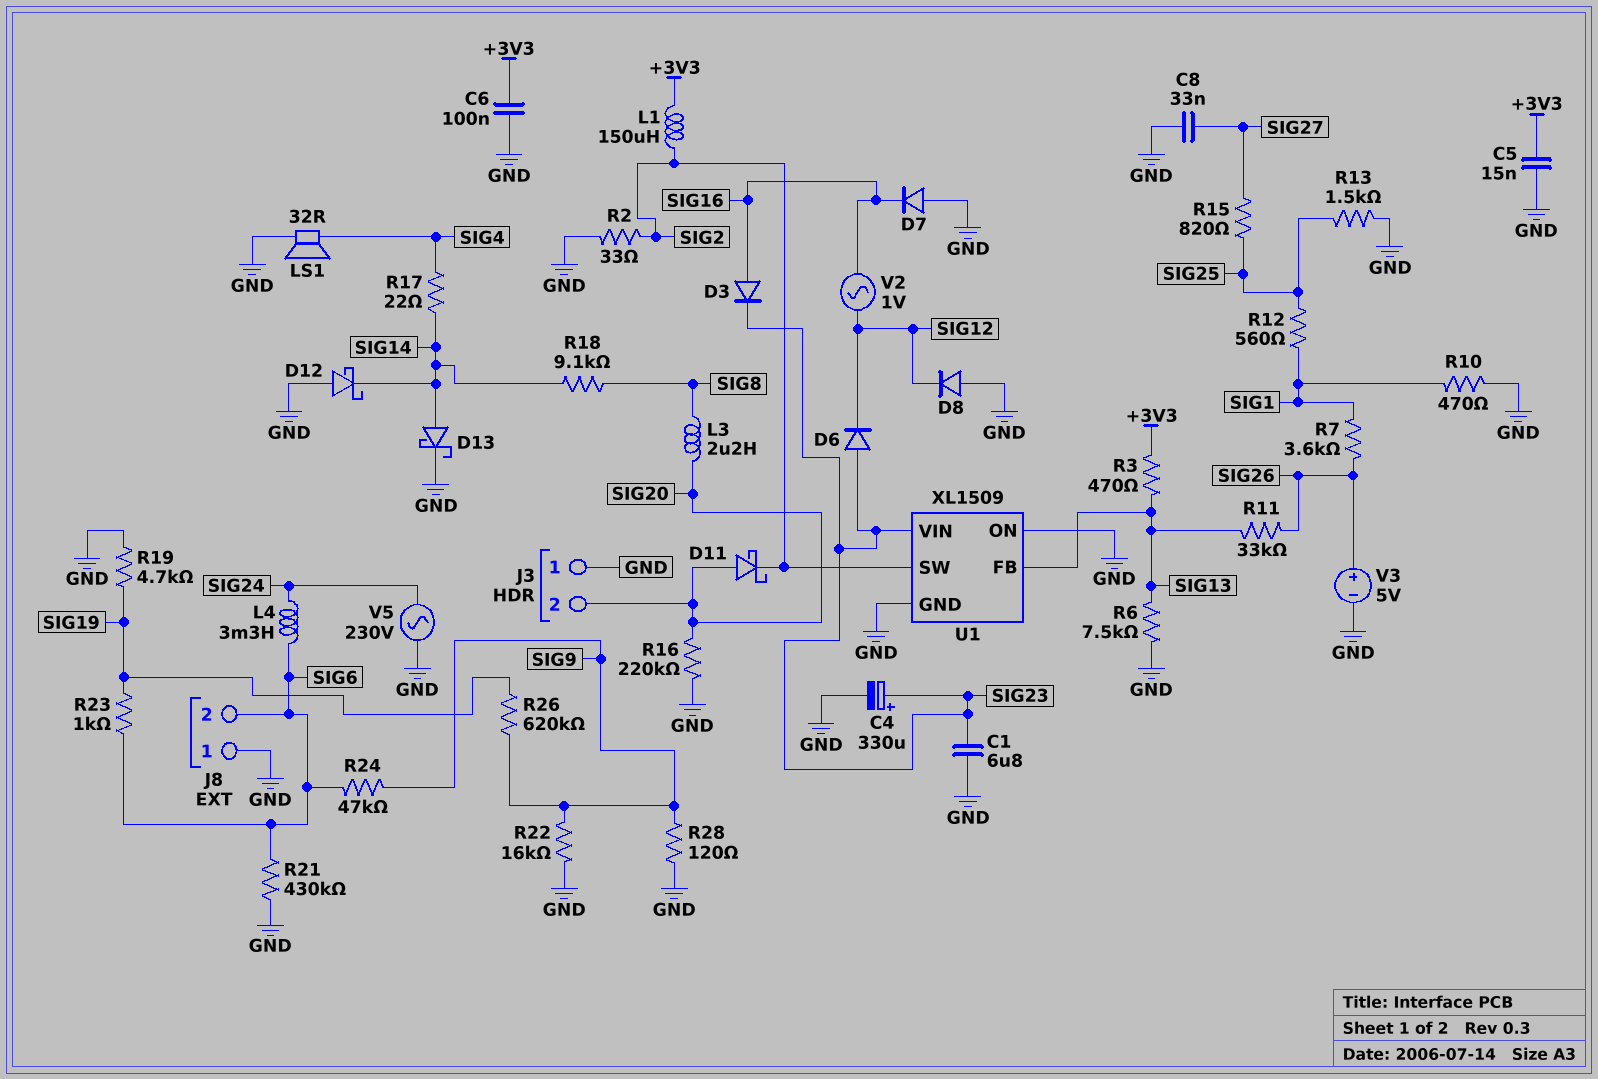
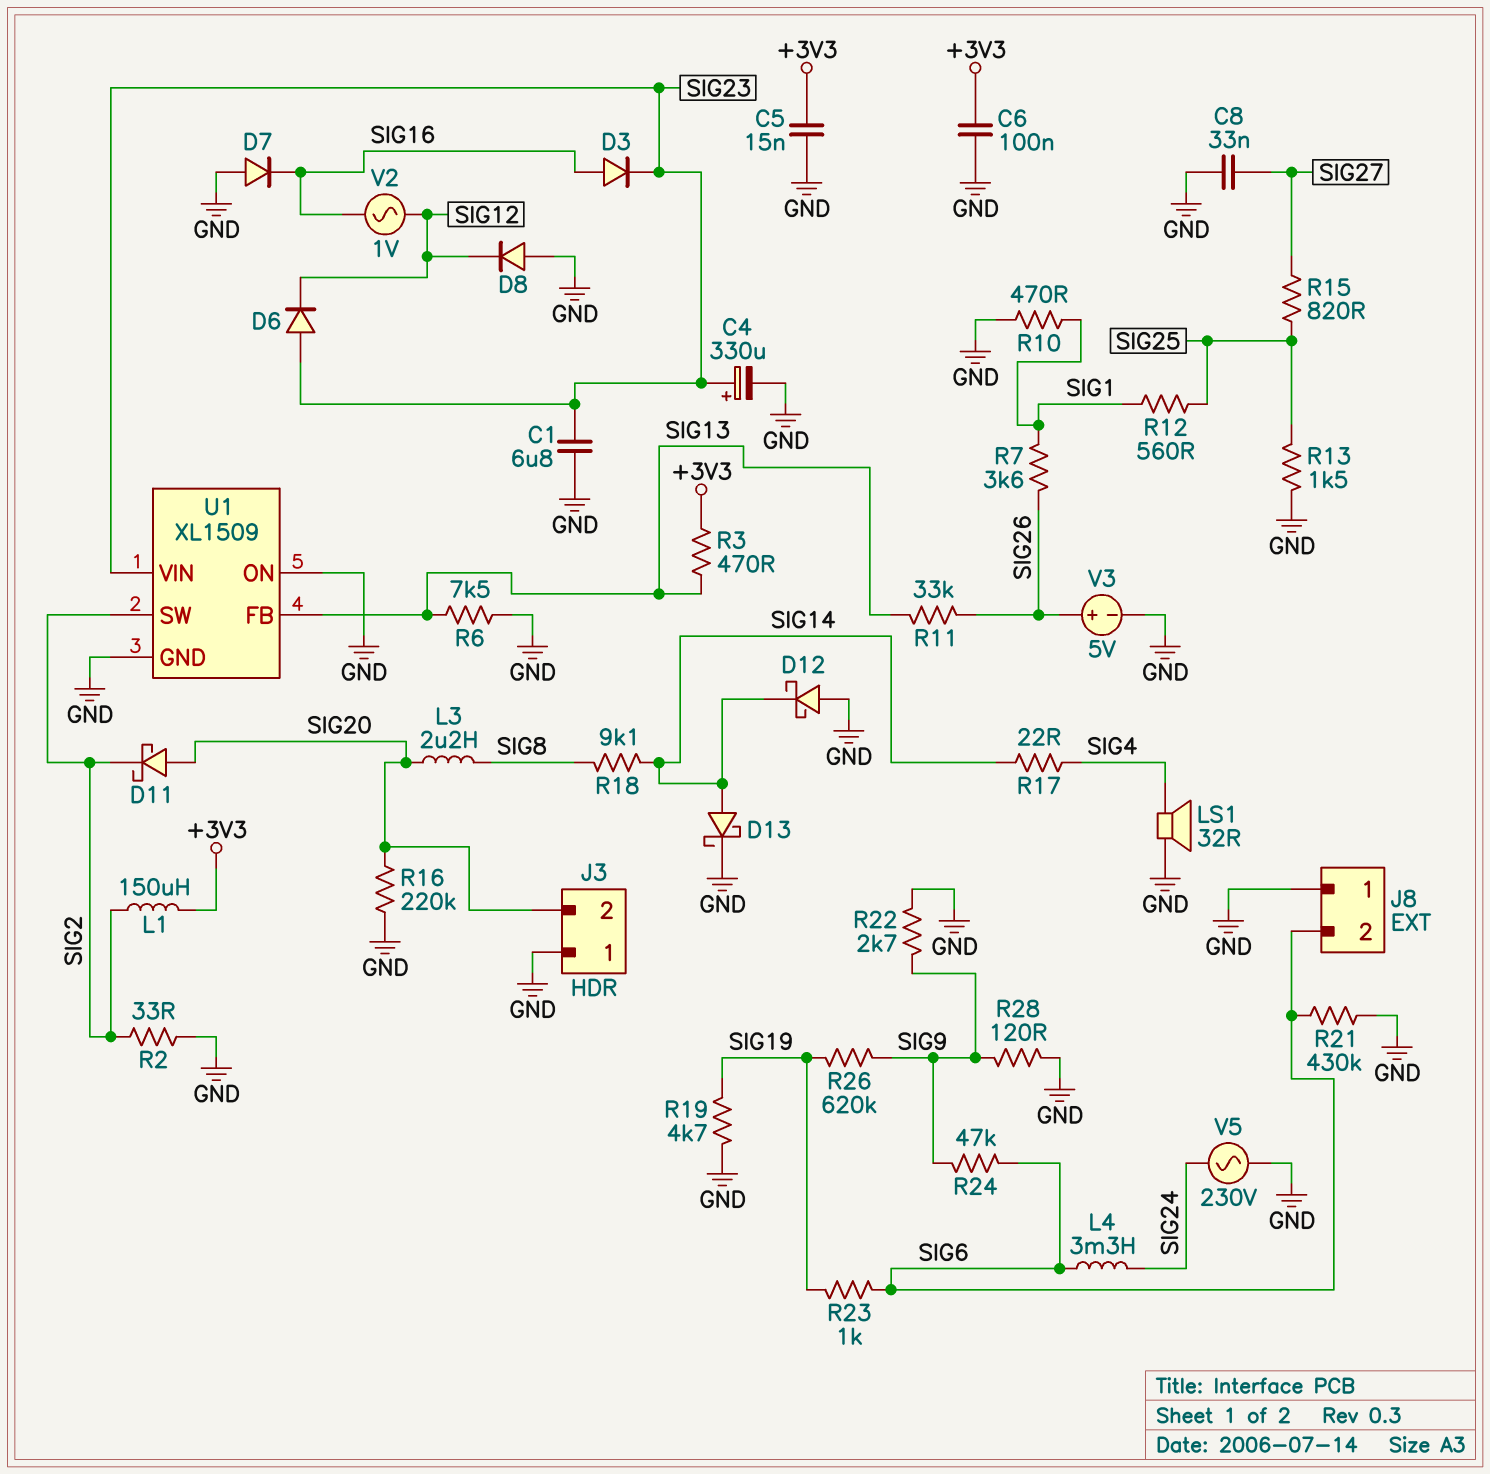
R22: 16k (GND, SIG9) -> 2.7k (GND, SIG9)

